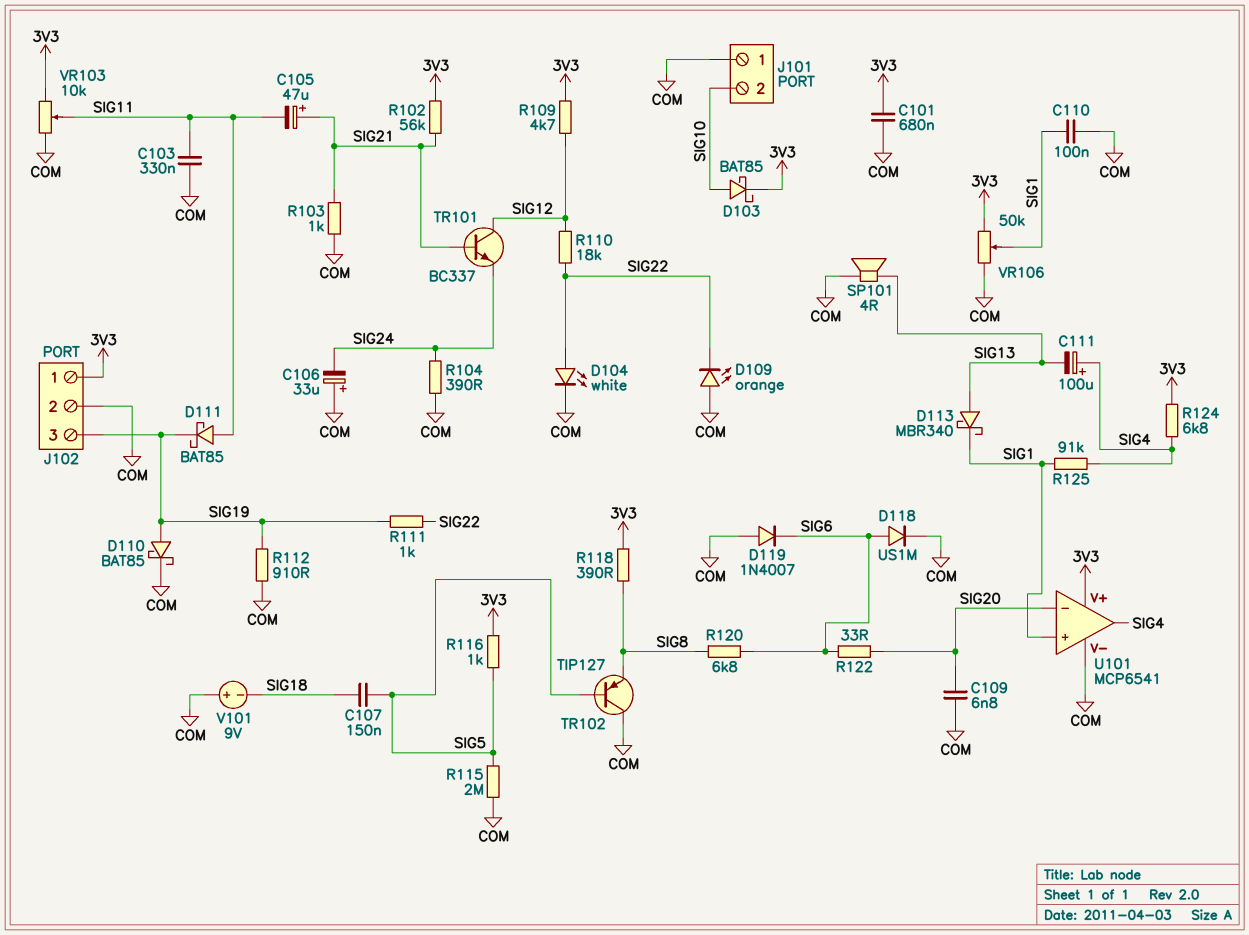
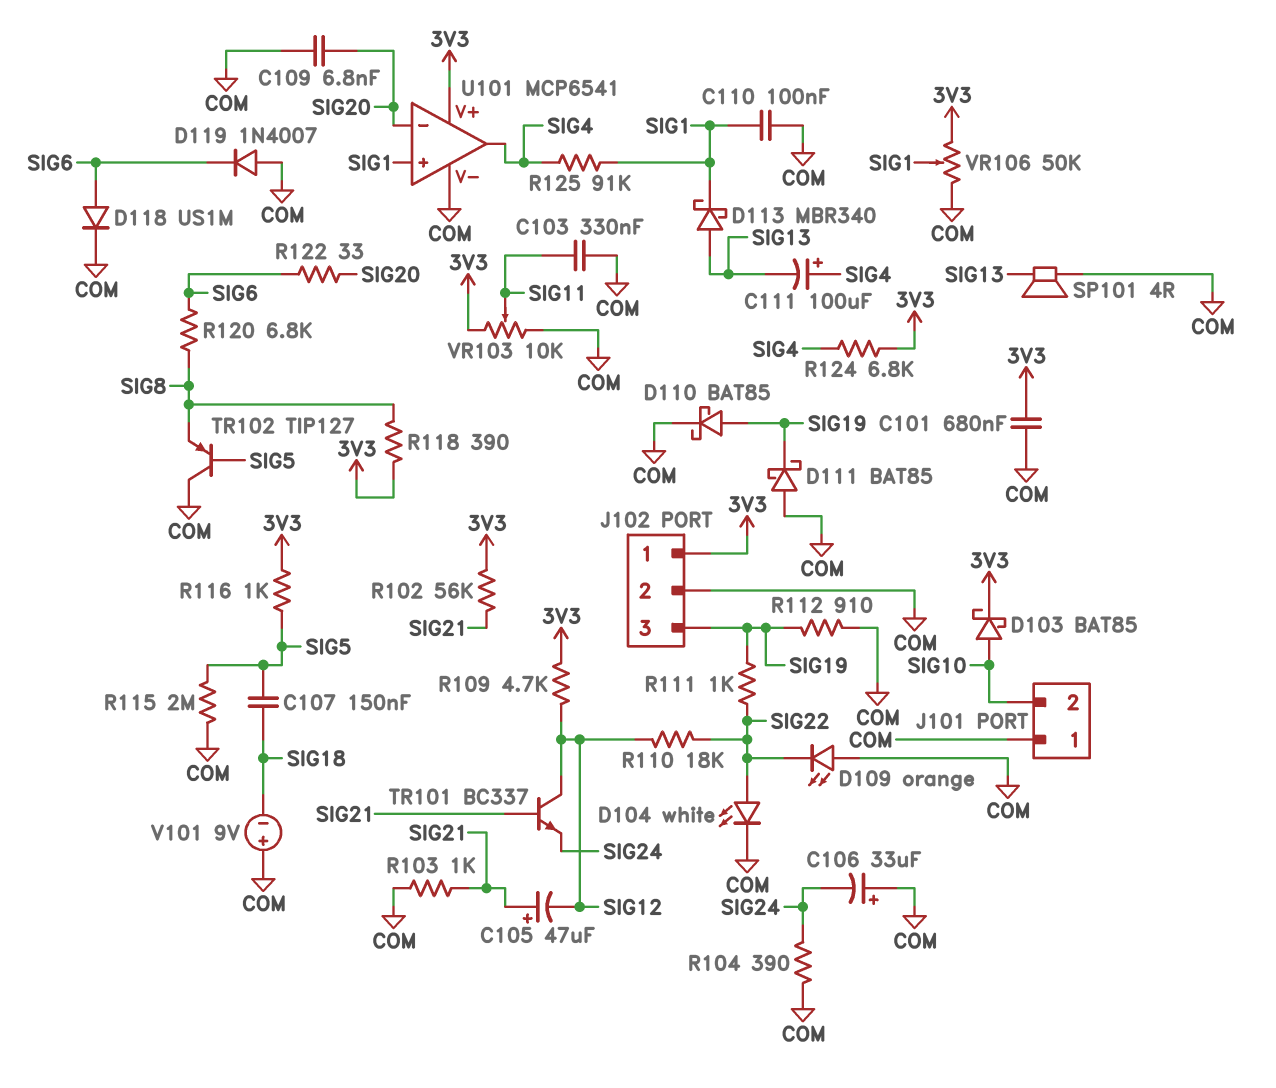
C105: 47uF (plus SIG21, minus SIG11) -> 47uF (plus SIG21, minus SIG12)
D111: schottky BAT85 (A SIG11, K SIG19) -> schottky BAT85 (A COM, K SIG19)

